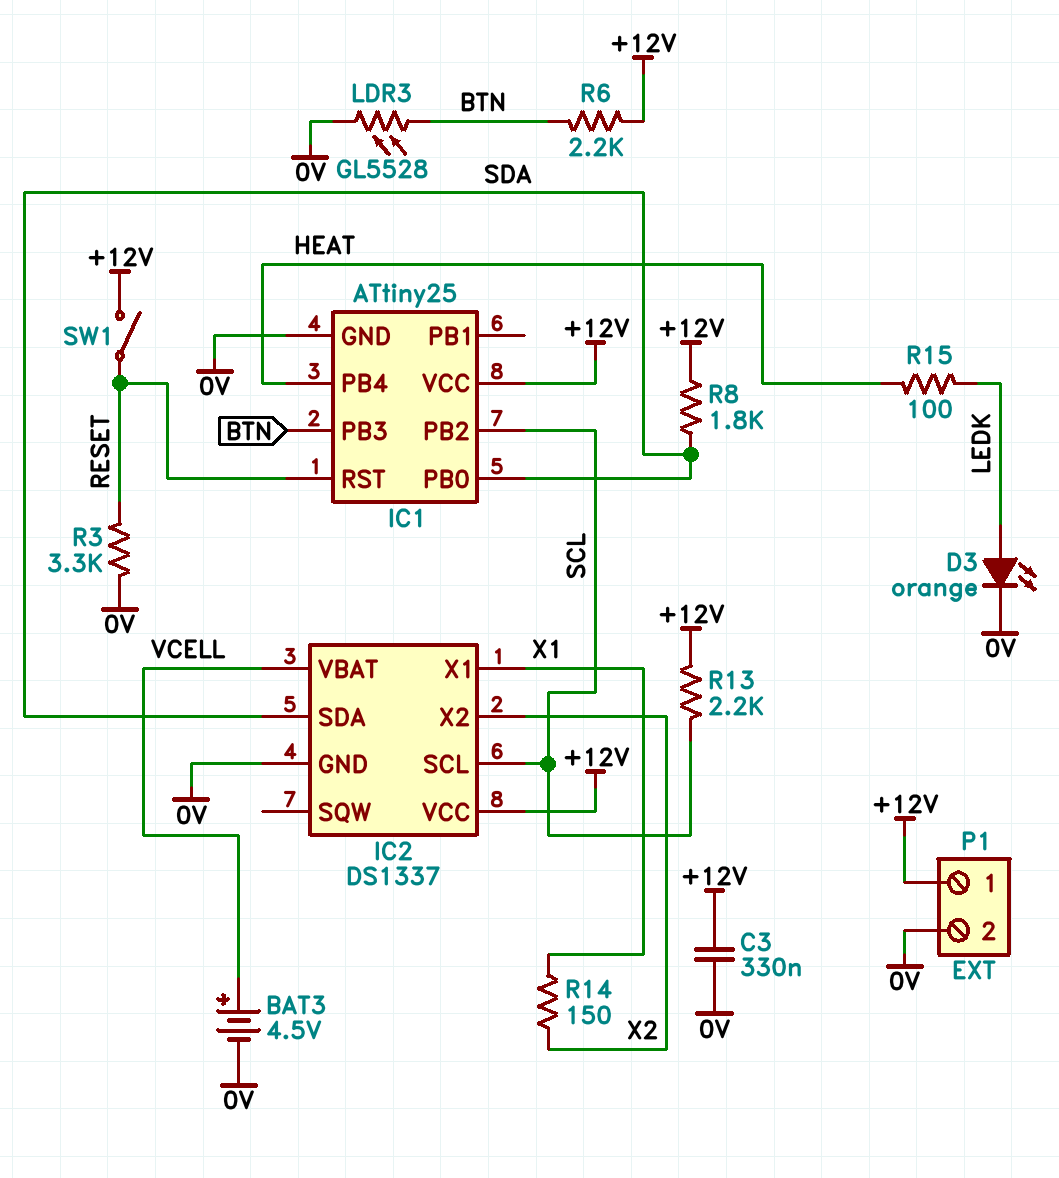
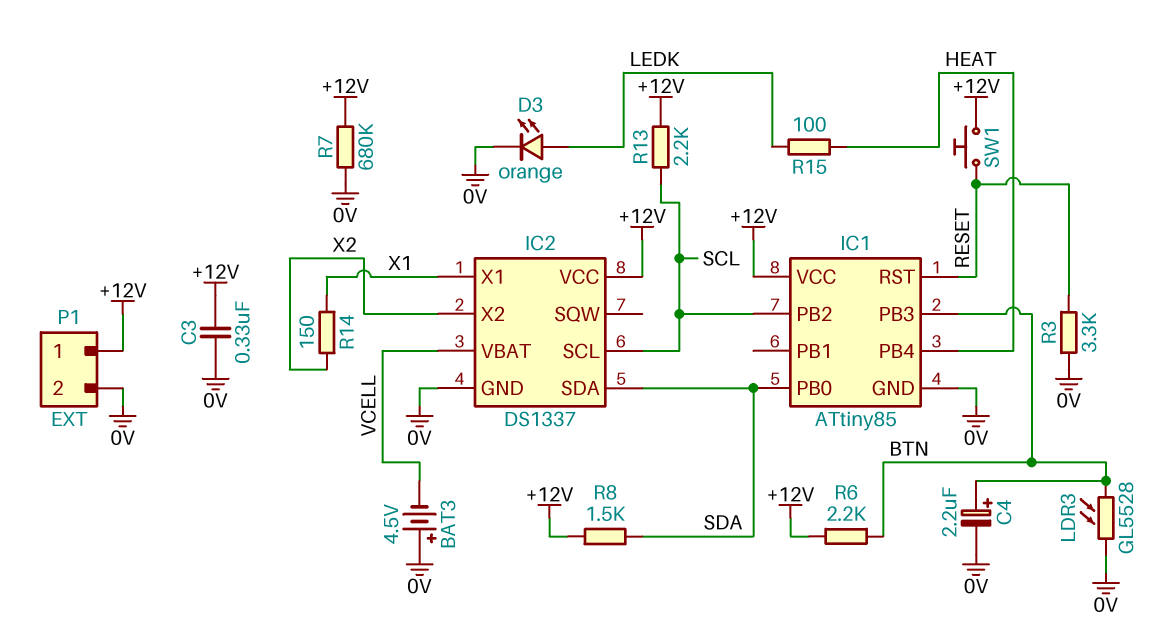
BAT3: 4.5V (plus VCELL, minus 0V) -> 4.5V (plus 0V, minus VCELL)
C4: none -> 2.2uF (plus BTN, minus 0V)
IC1: ATtiny25 -> ATtiny85
R7: none -> 680k (+12V, 0V)
R8: 1.8k (+12V, SDA) -> 1.5k (+12V, SDA)
SW1: switch (+12V, RESET) -> button (+12V, RESET)

